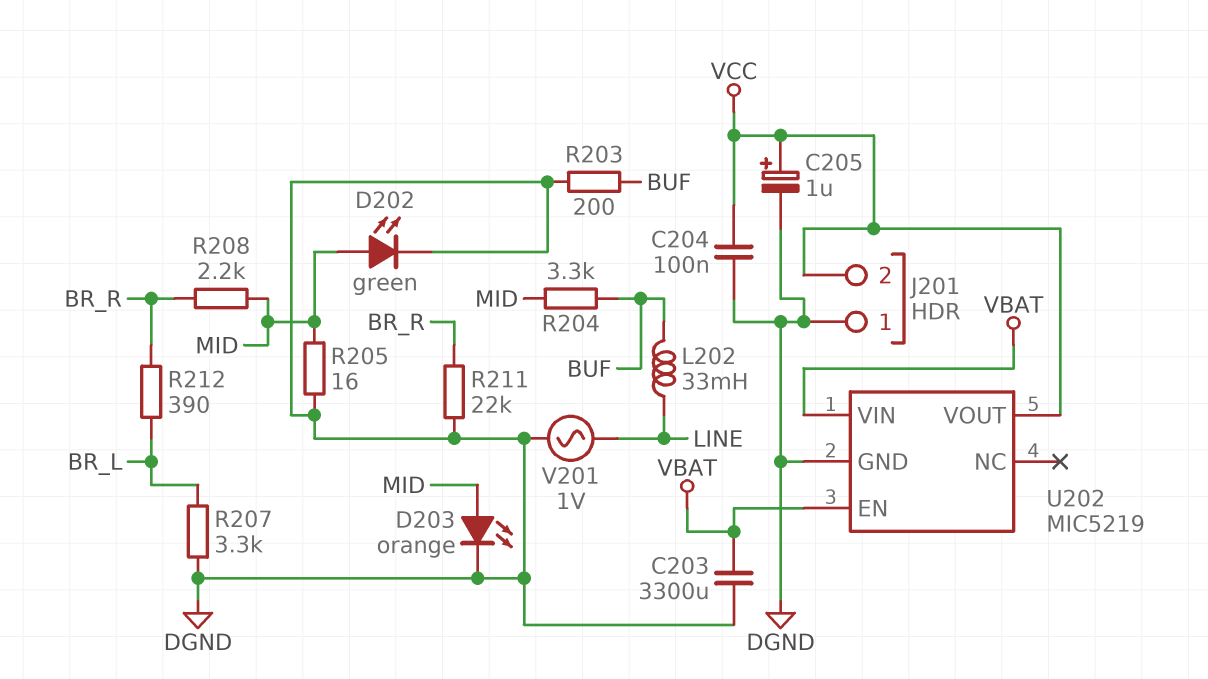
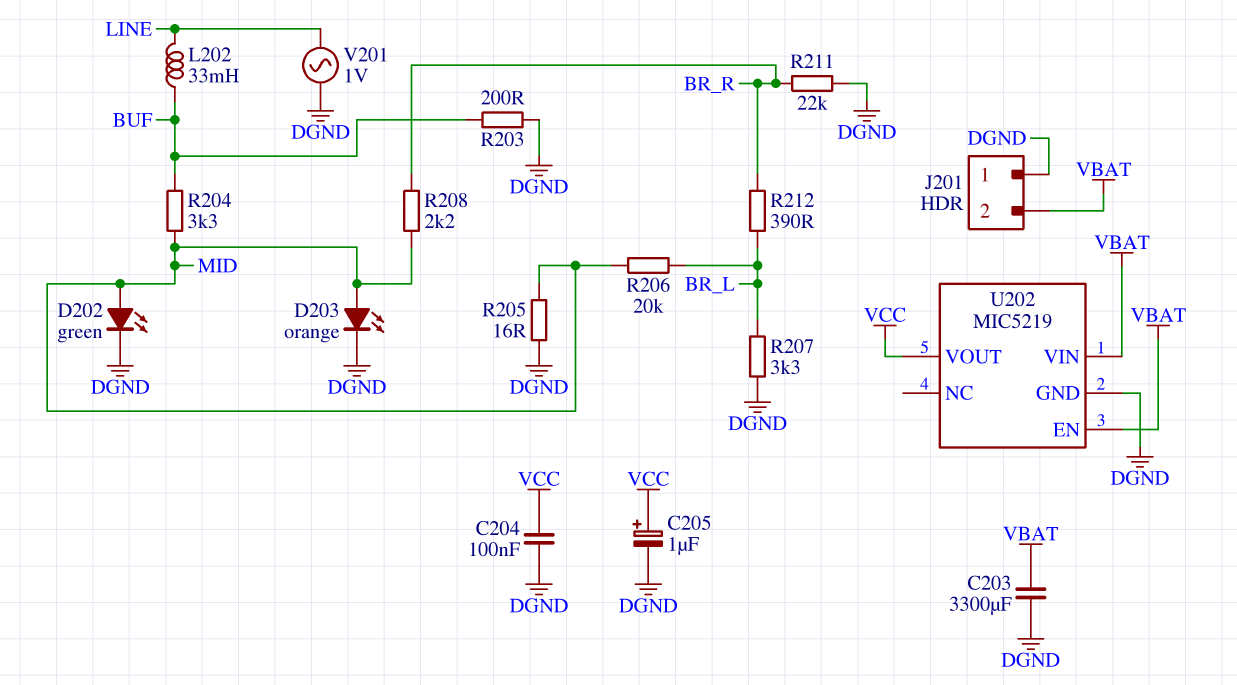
J201 pin 2: VCC -> VBAT
R206: none -> 20k (BR_L, MID)

